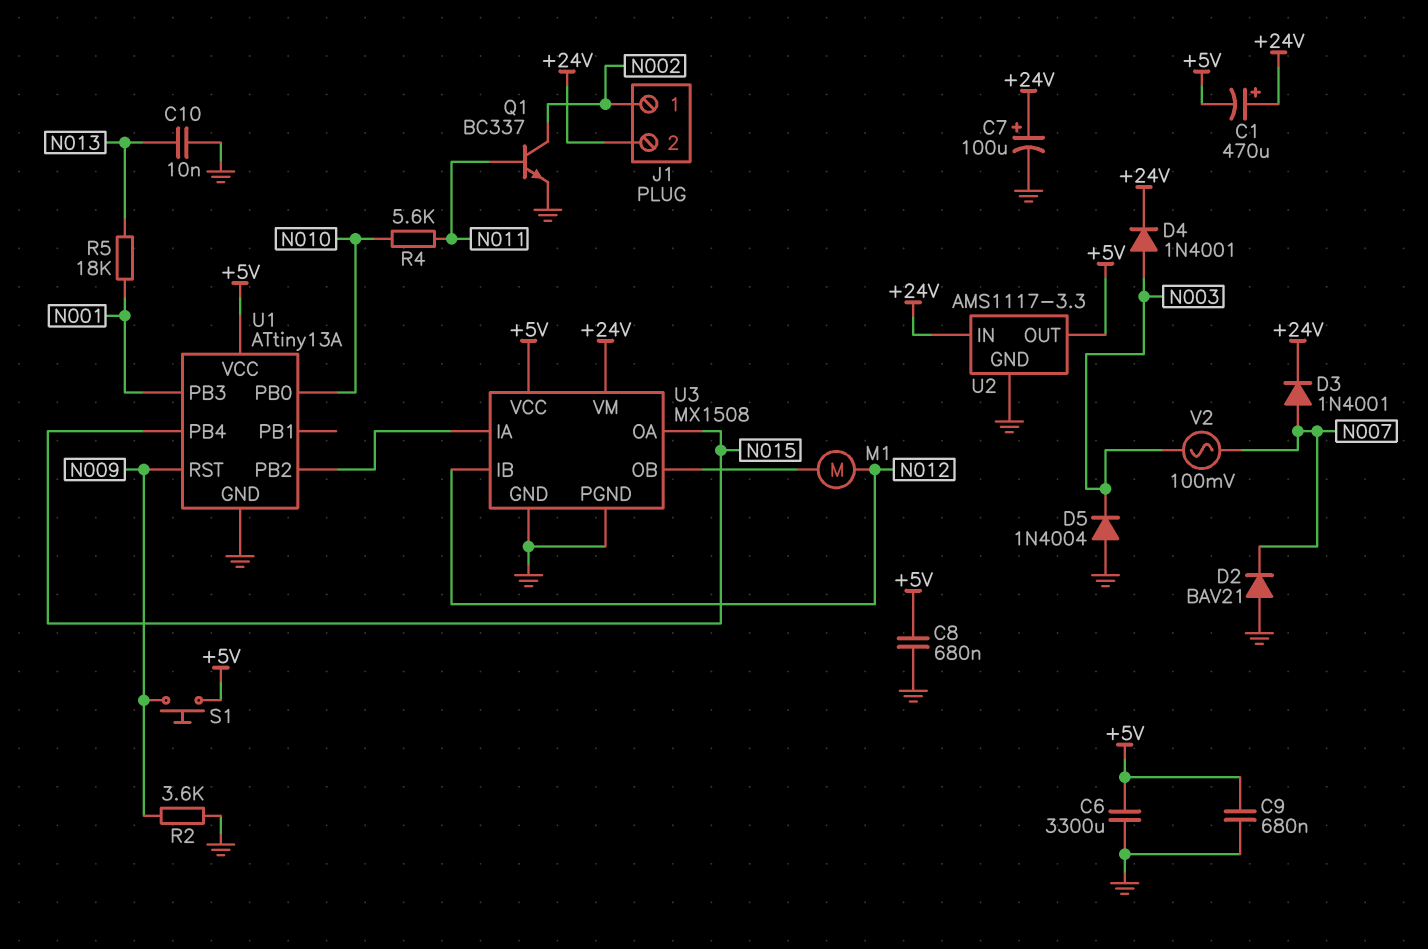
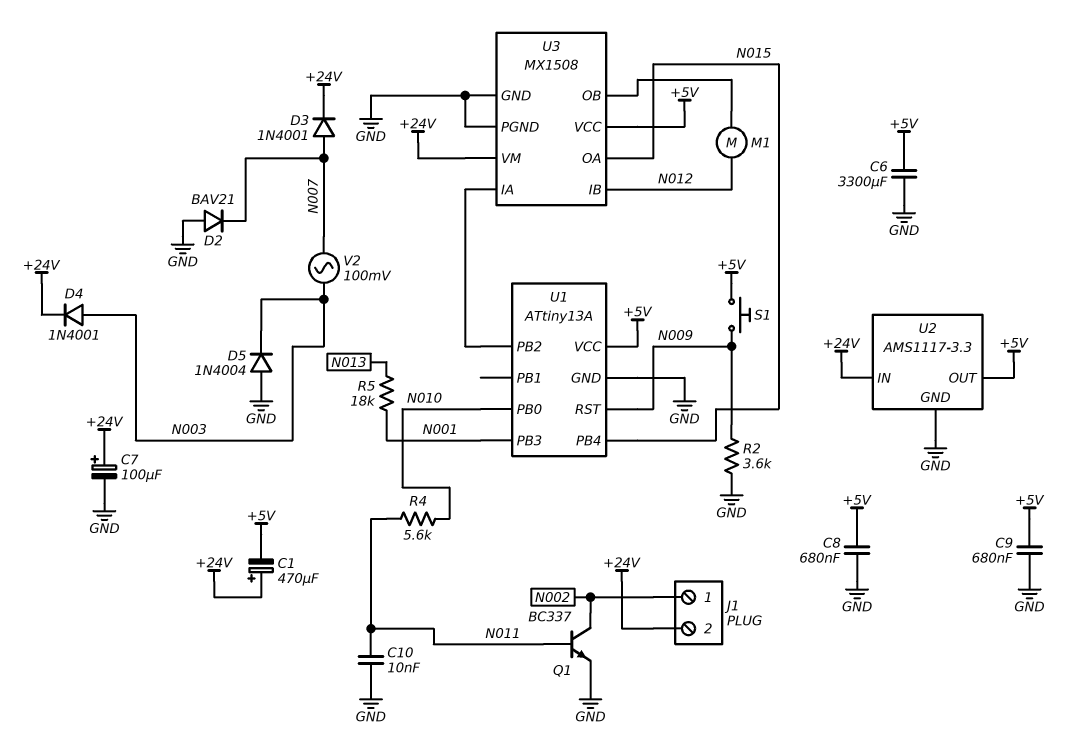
C10: 10nF (GND, N013) -> 10nF (GND, N011)

